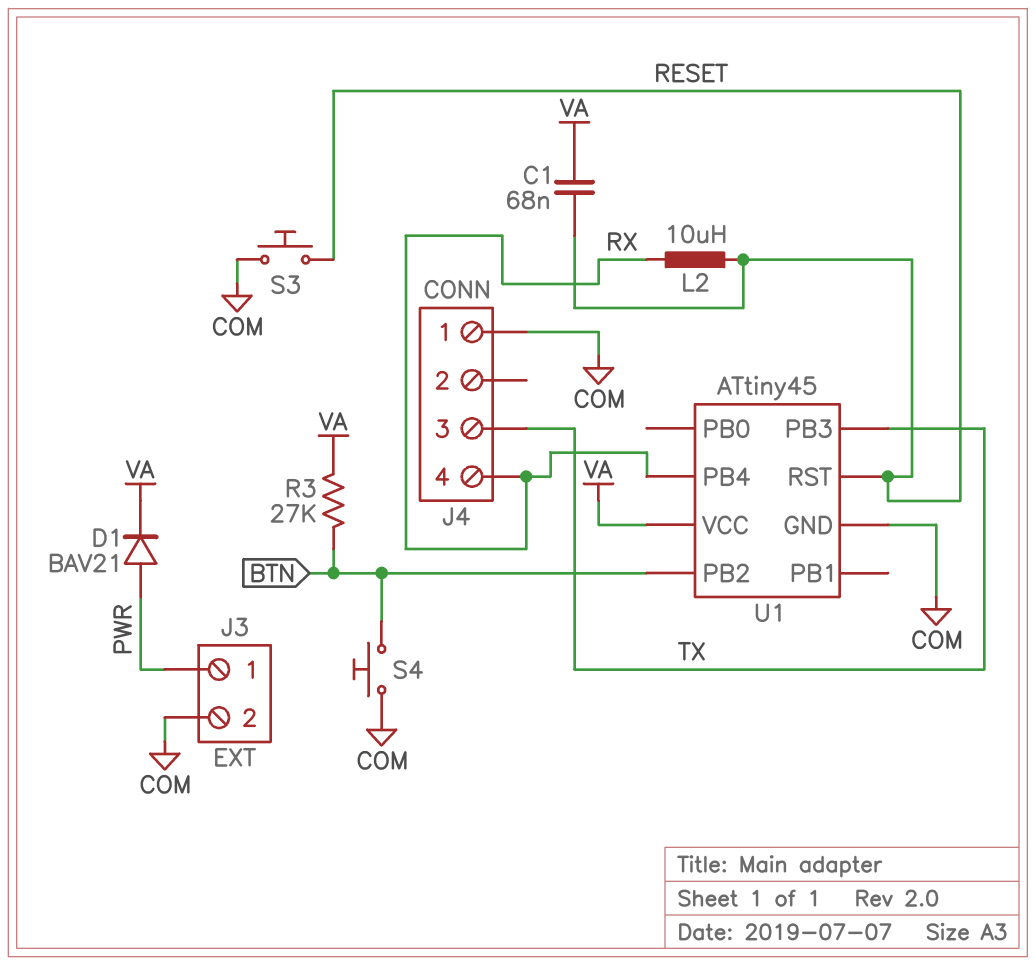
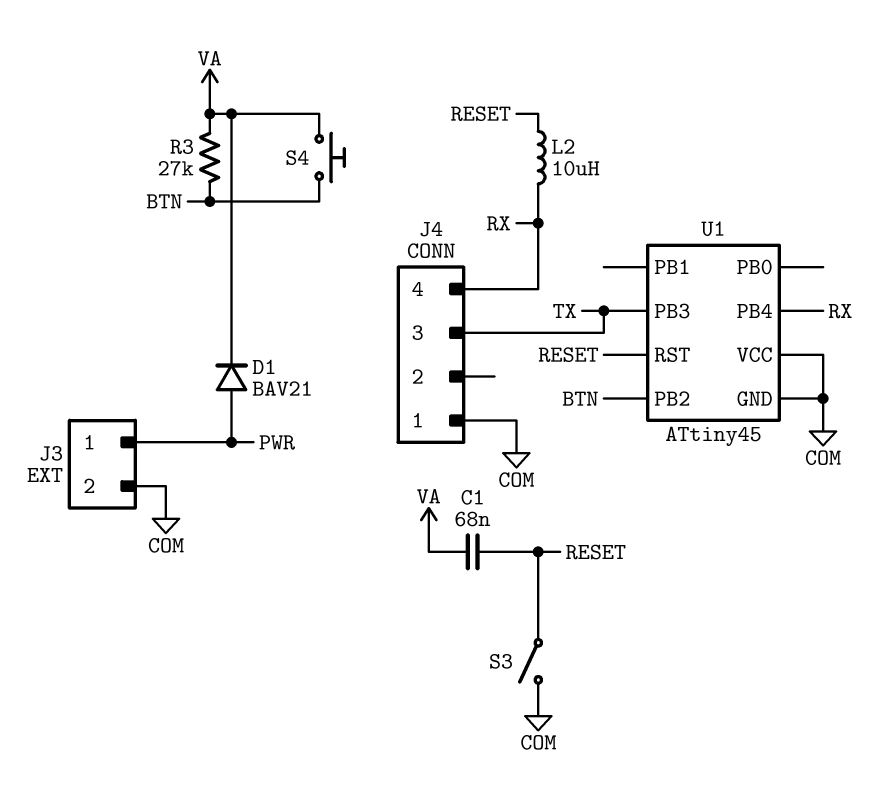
S3: button (COM, RESET) -> switch (COM, RESET)
S4: button (BTN, COM) -> button (BTN, VA)
U1 pin VCC: VA -> COM

